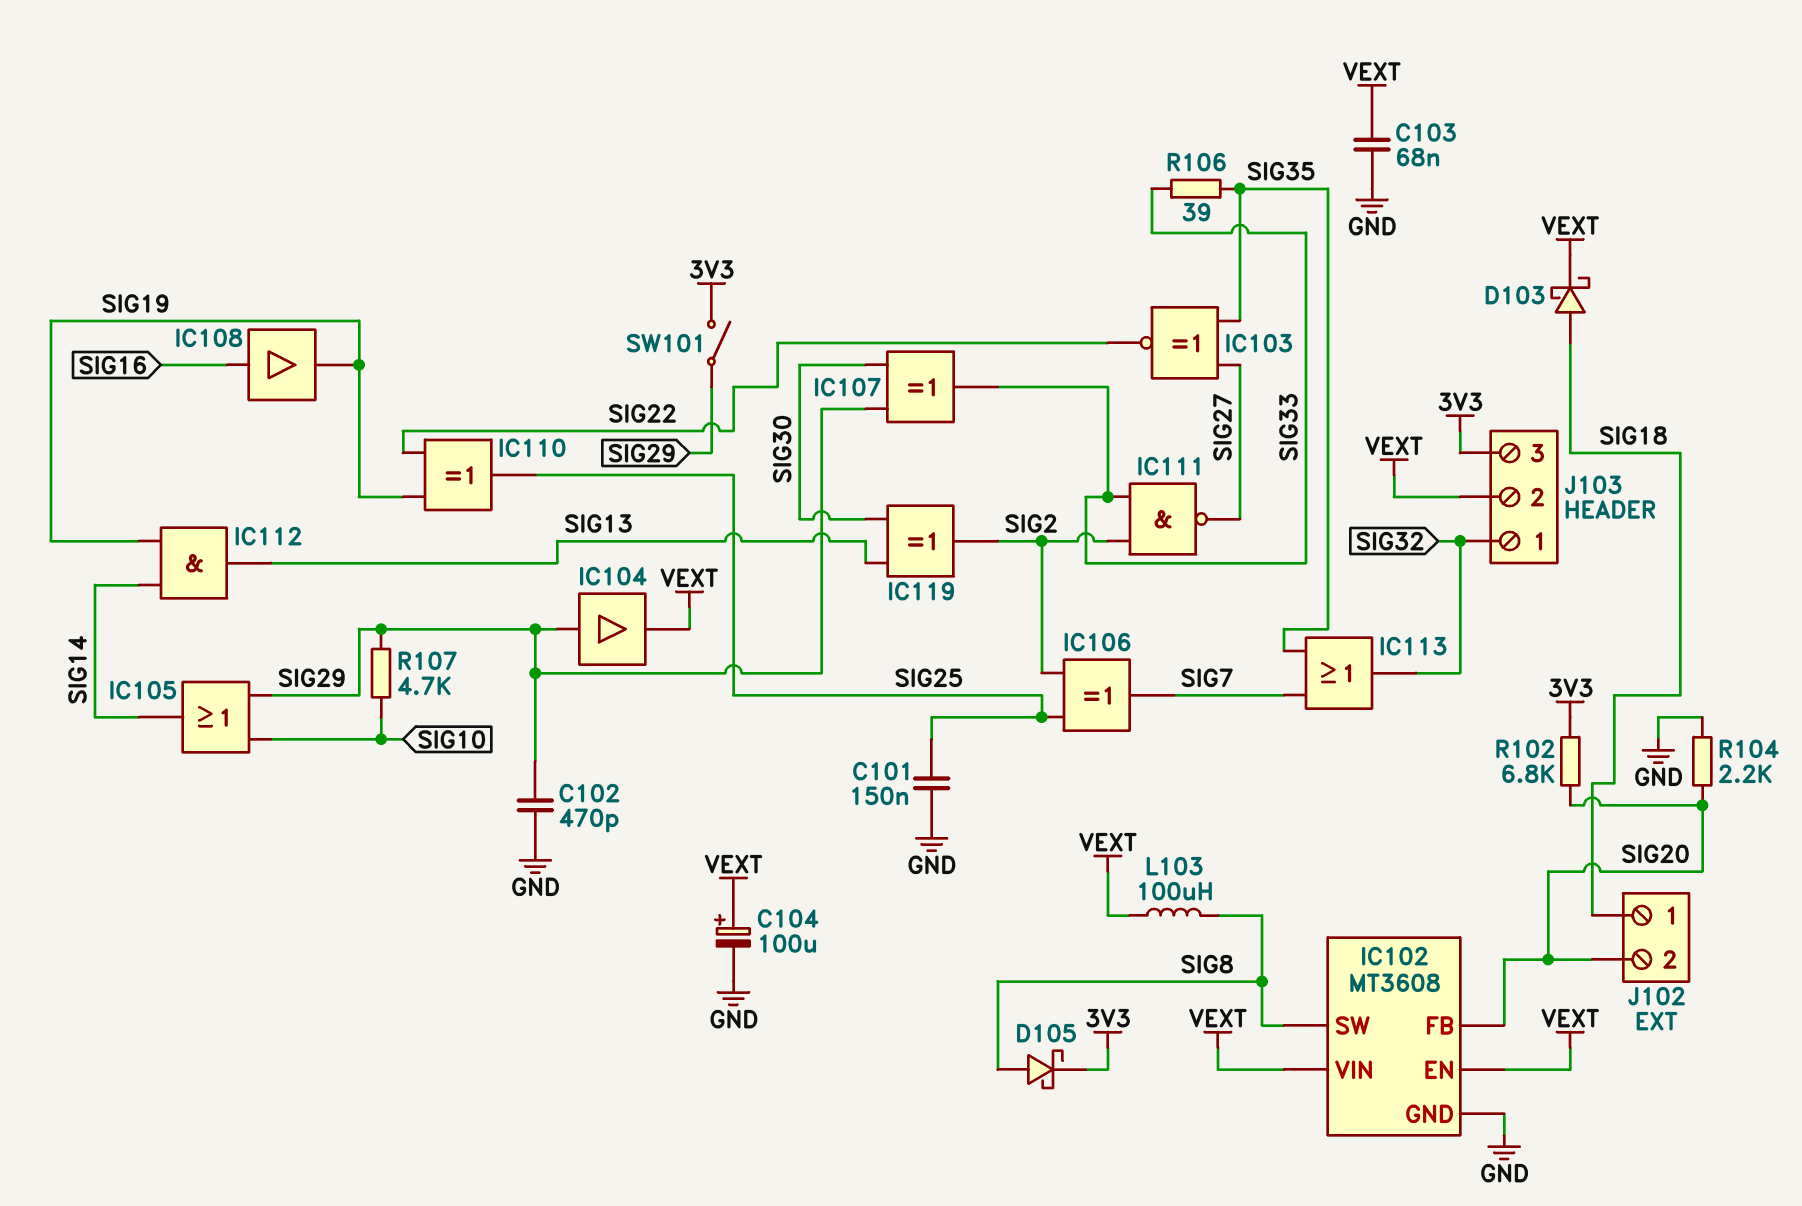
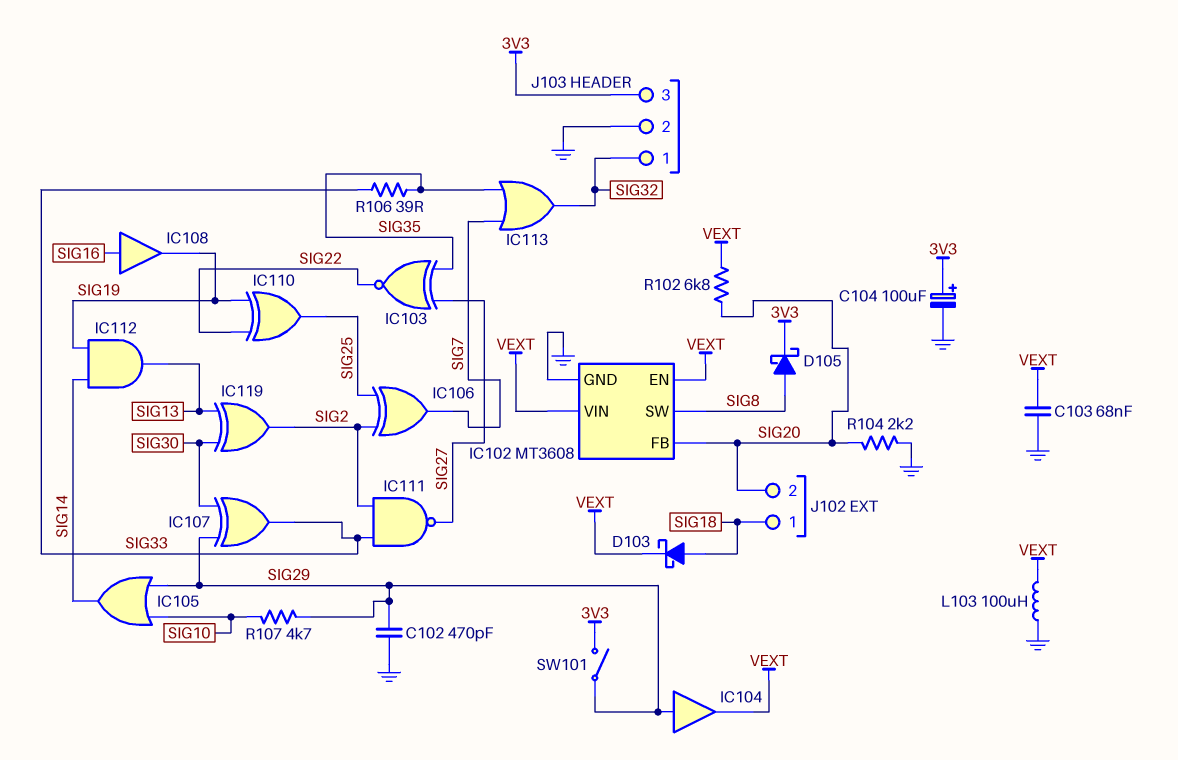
C101: 150nF (GND, SIG25) -> none
C104: 100uF (plus VEXT, minus GND) -> 100uF (plus 3V3, minus GND)
J103 pin 2: VEXT -> GND
L103: 100uH (SIG8, VEXT) -> 100uH (GND, VEXT)
R102: 6.8k (3V3, SIG20) -> 6.8k (SIG20, VEXT)

